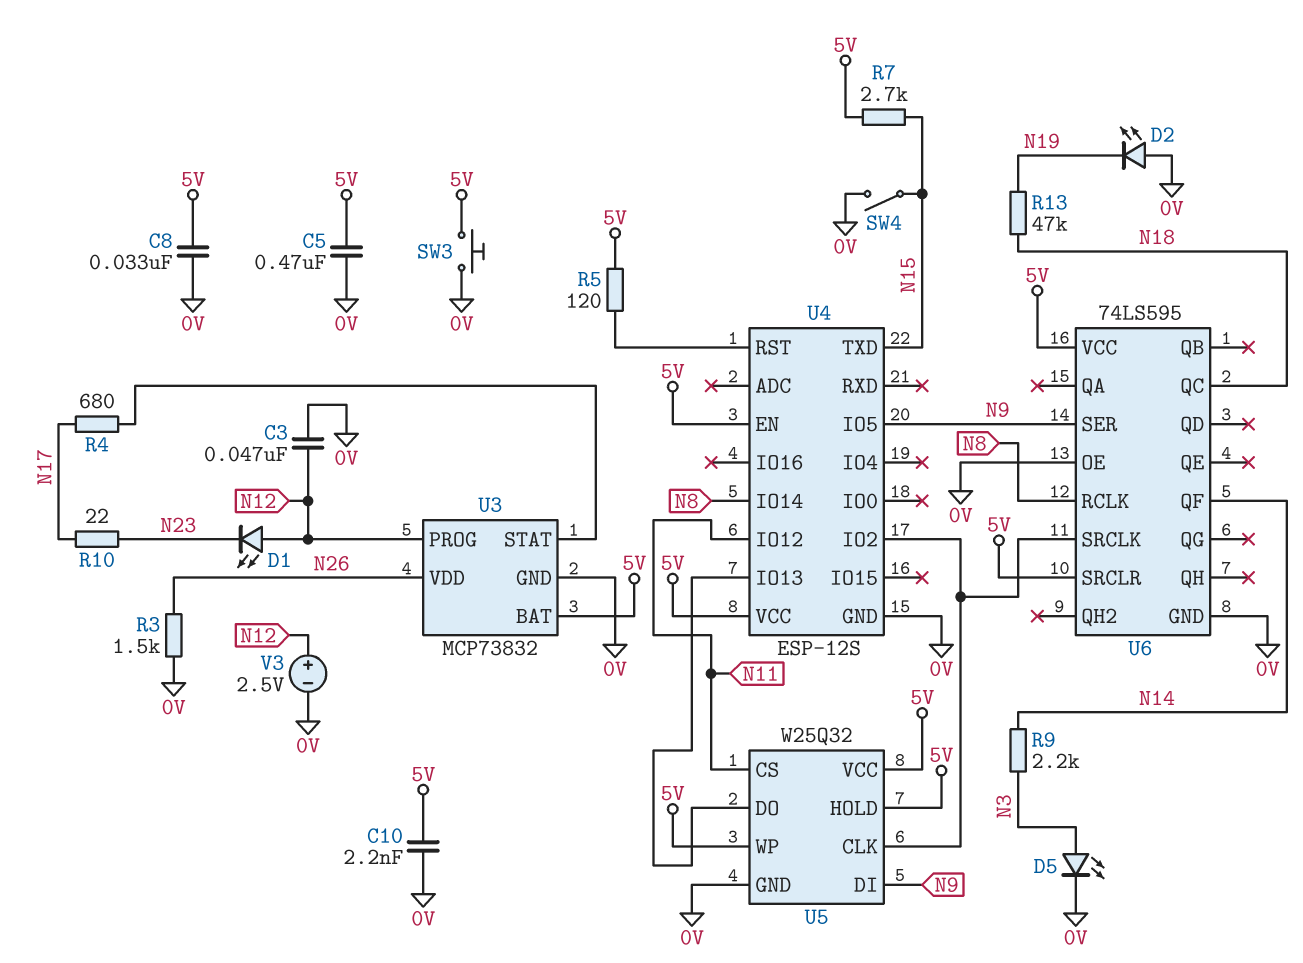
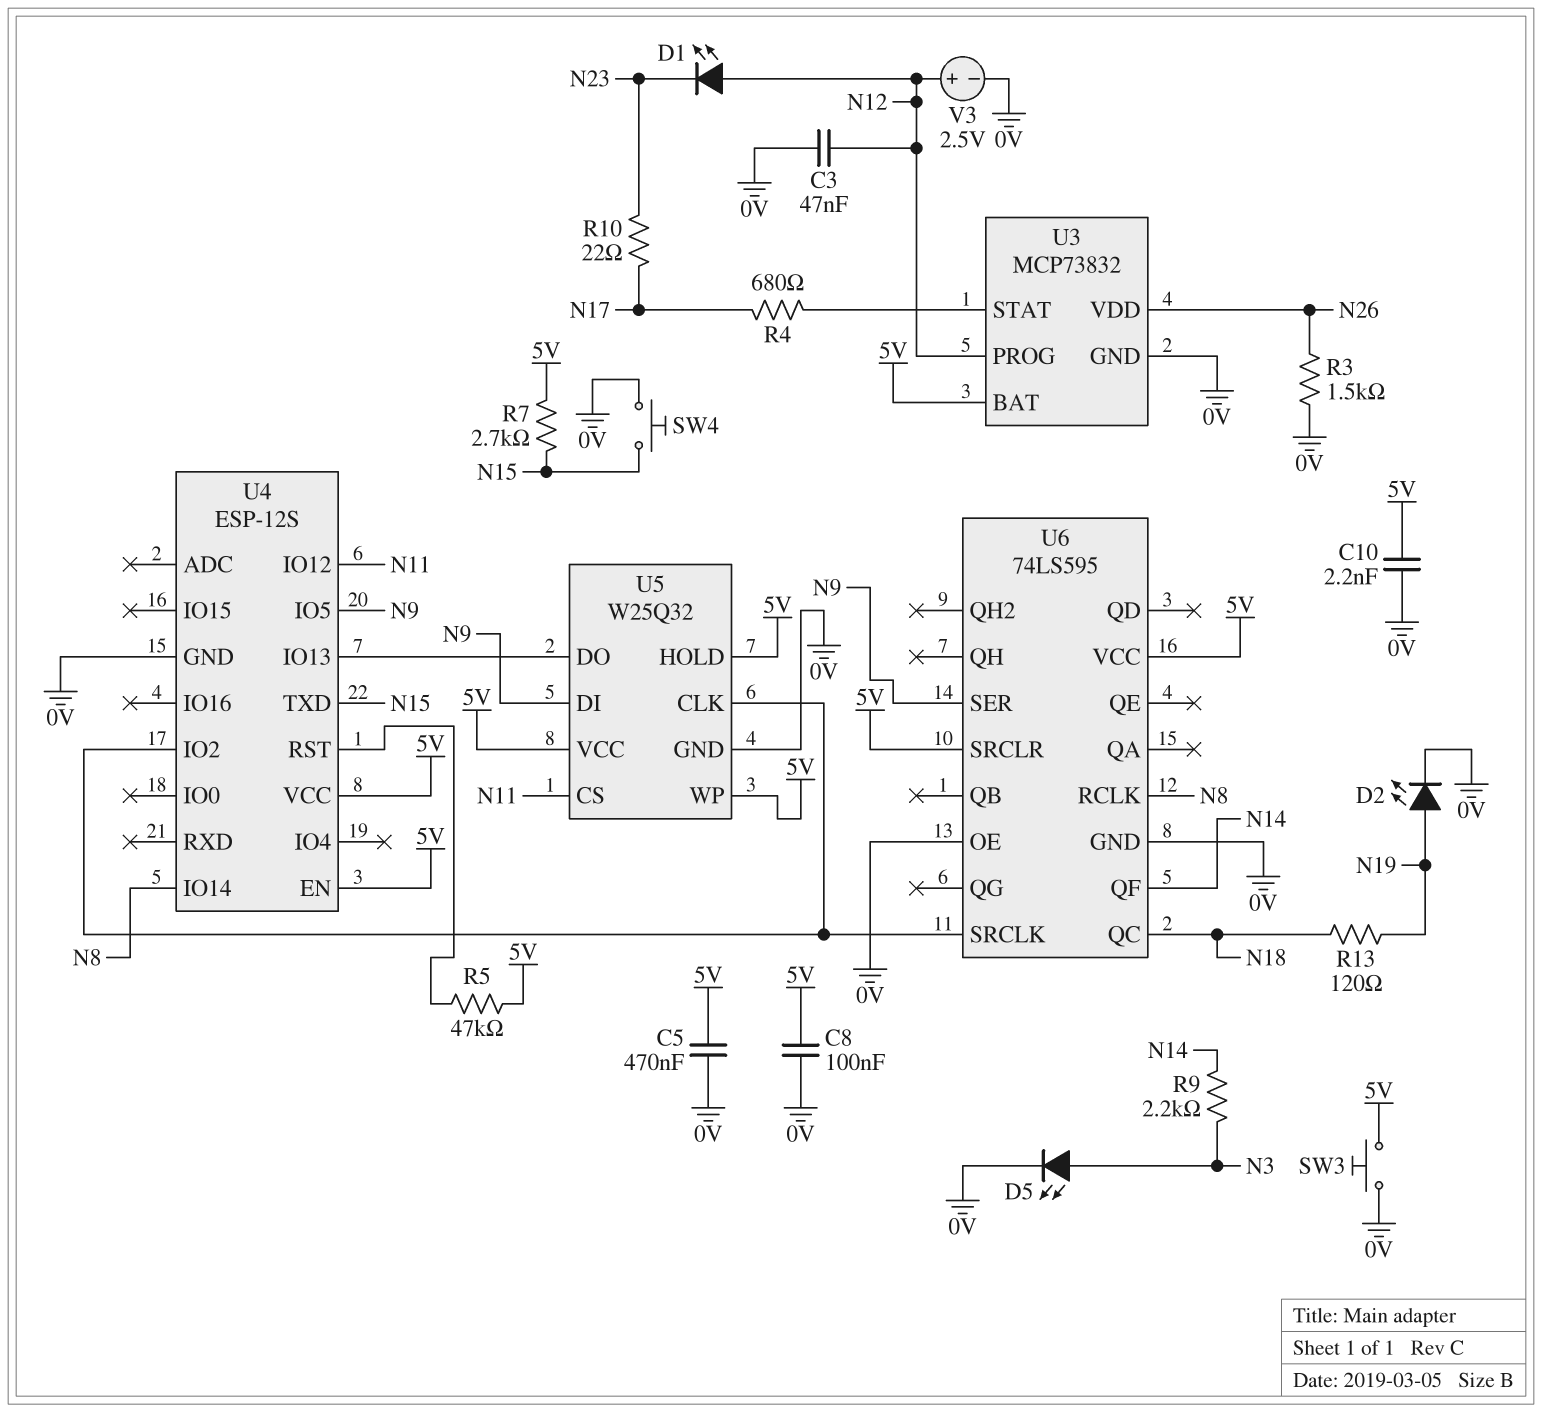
C8: 33nF (0V, 5V) -> 100nF (0V, 5V)
D2: LED (A 0V, K N19) -> LED (A N19, K 0V)
R5: 120 (5V, U4/RST) -> 47k (5V, U4/RST)
R13: 47k (N18, N19) -> 120 (N18, N19)
SW4: switch (0V, N15) -> button (0V, N15)

